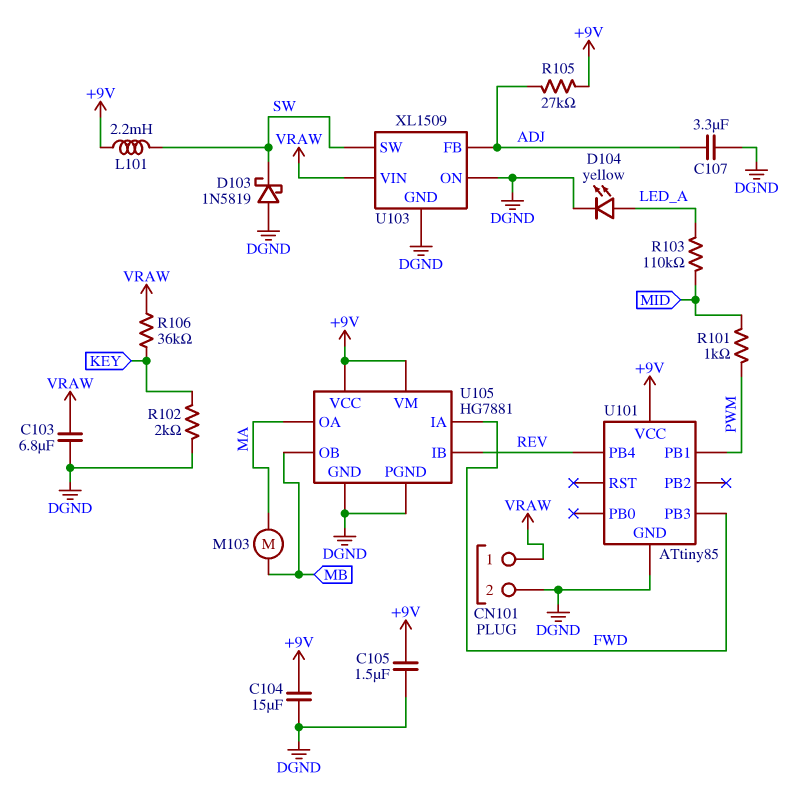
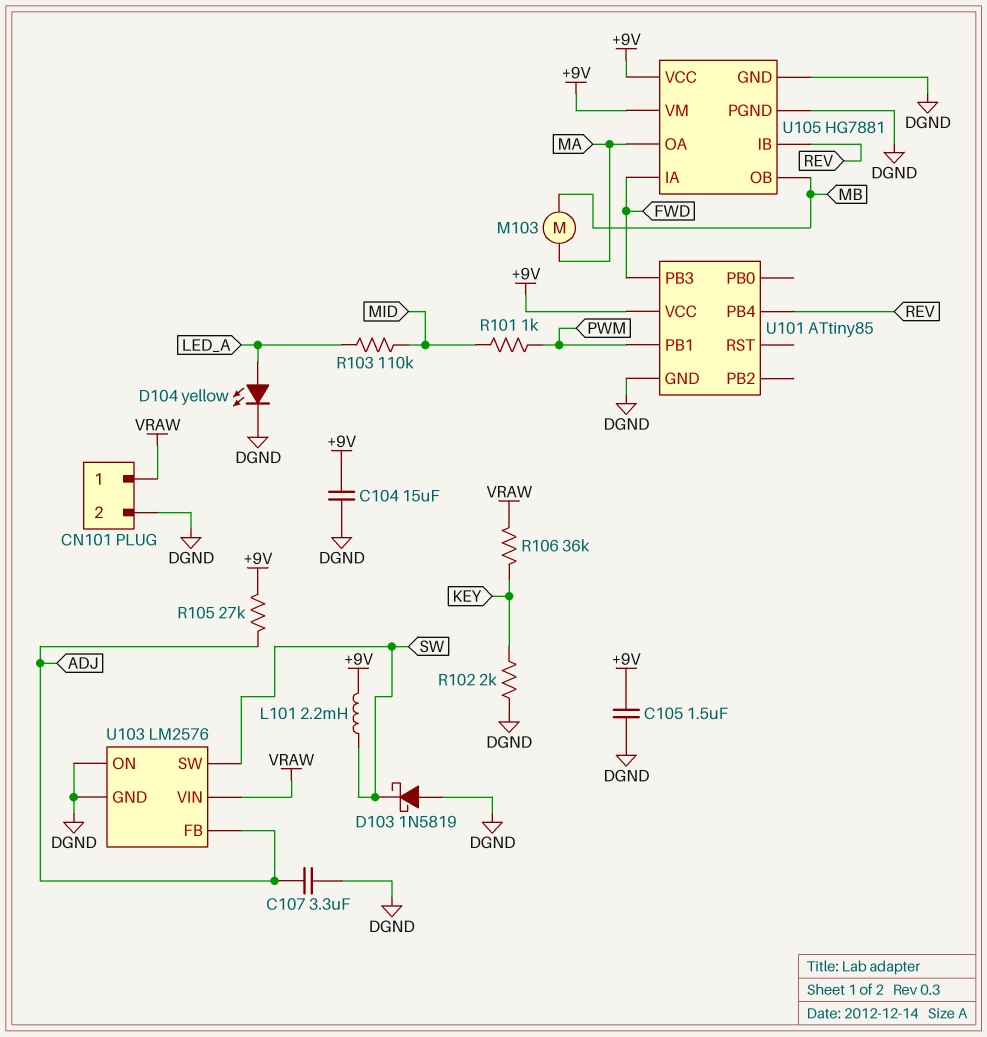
C103: 6.8uF (DGND, VRAW) -> none
U103: XL1509 -> LM2576

